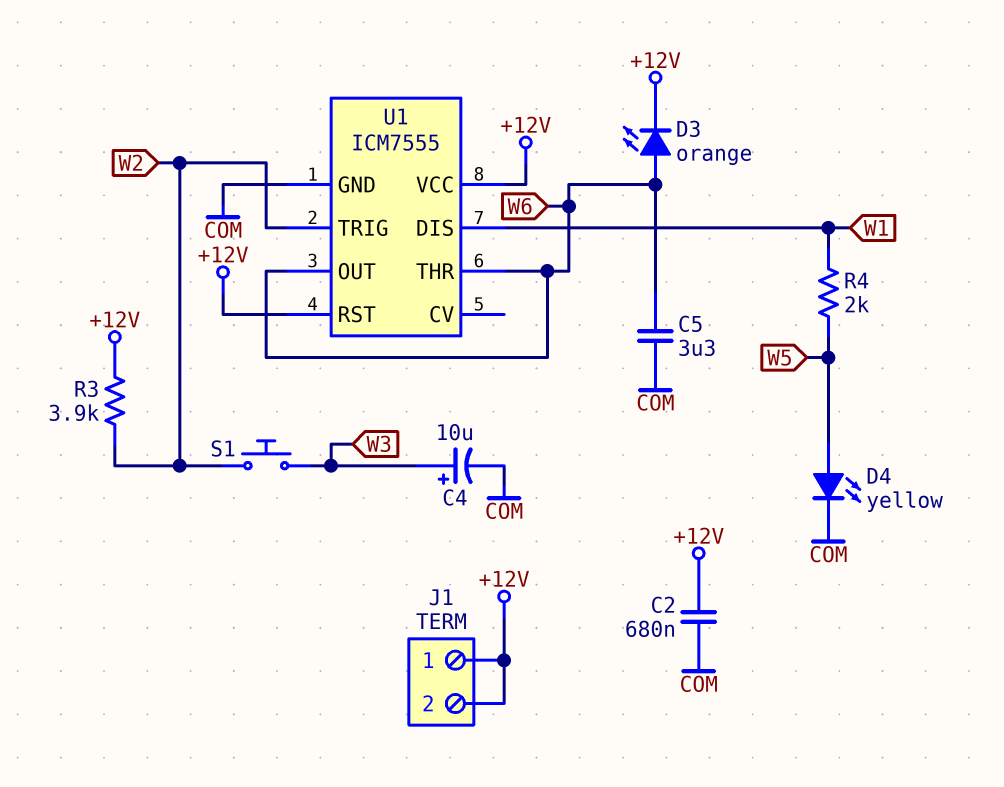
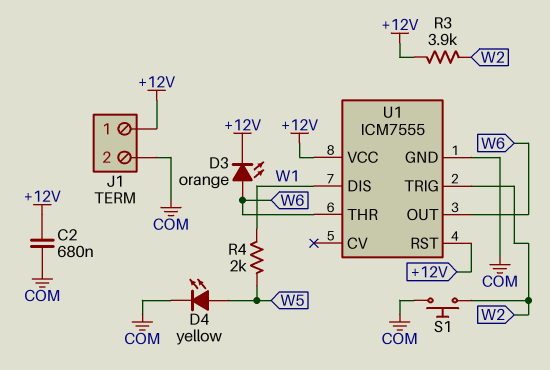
C4: 10uF (plus W3, minus COM) -> none
C5: 3.3uF (COM, W6) -> none
J1 pin 2: +12V -> COM
S1: button (W2, W3) -> button (COM, W2)

